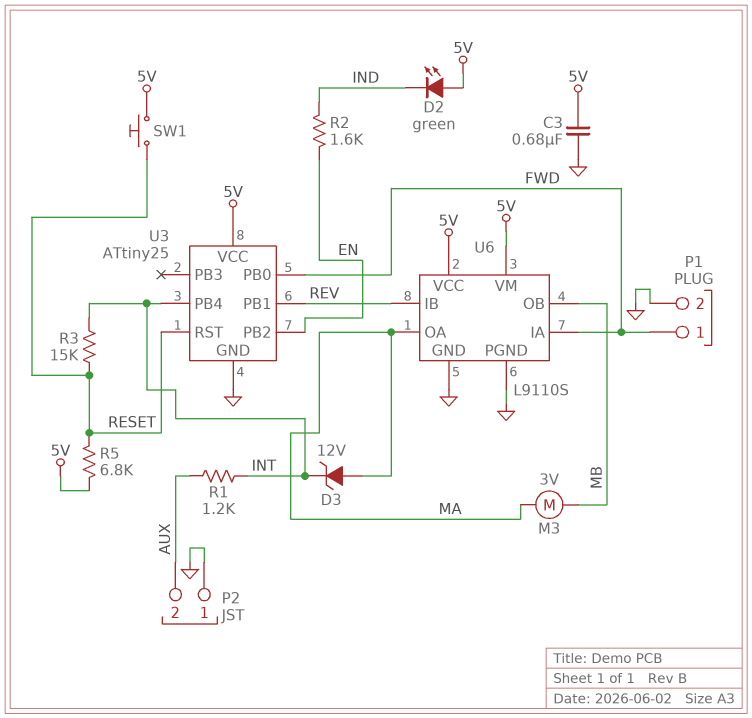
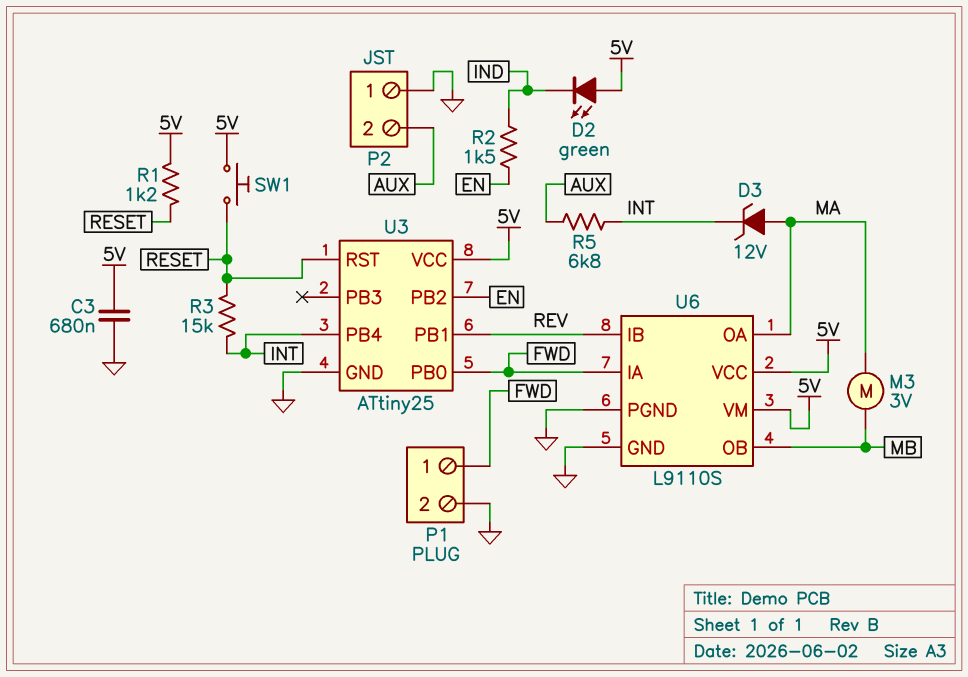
R1: 1.2k (AUX, INT) -> 1.2k (5V, RESET)
R2: 1.6k (EN, IND) -> 1.5k (EN, IND)
R5: 6.8k (5V, RESET) -> 6.8k (AUX, INT)

